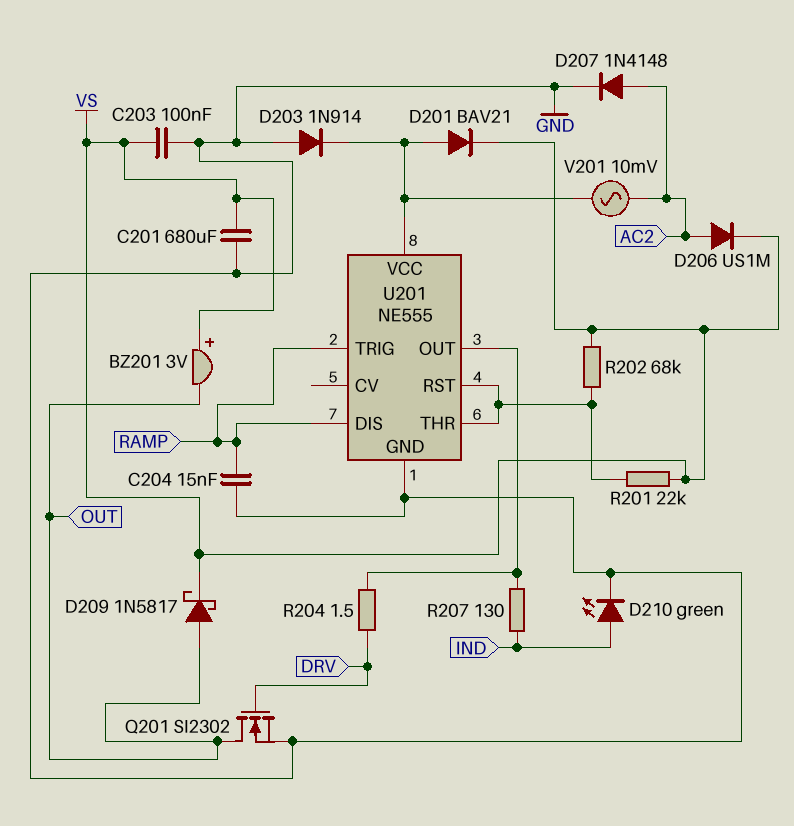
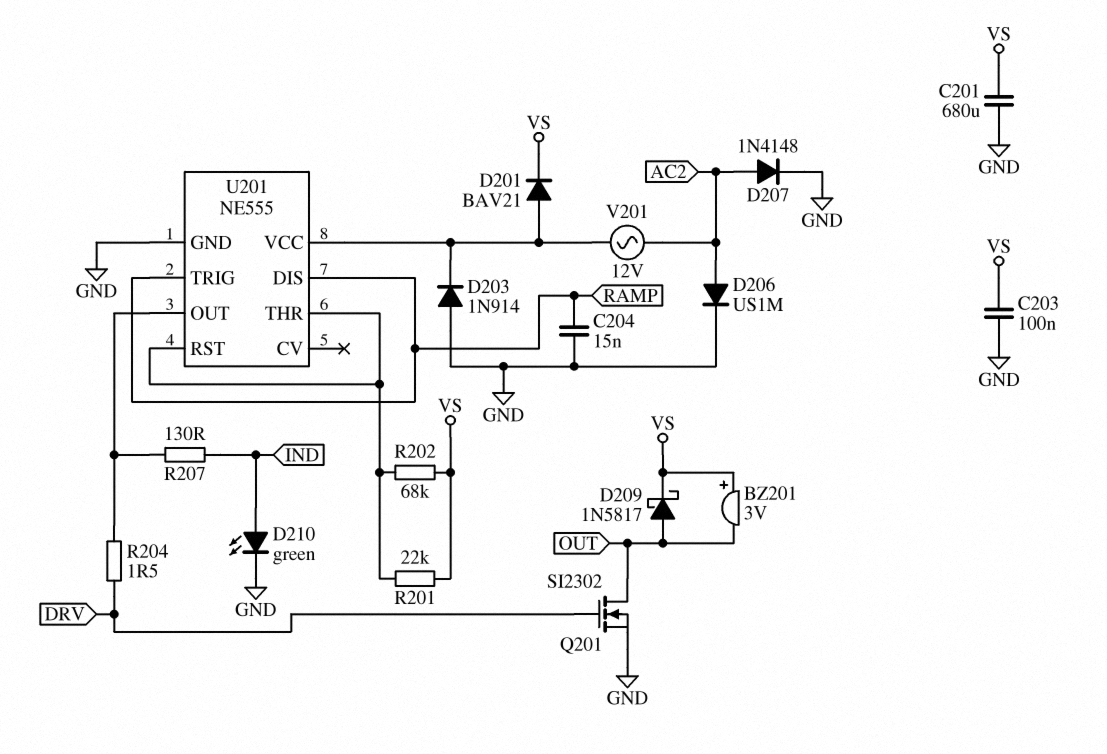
D206: diode US1M (A AC2, K VS) -> diode US1M (A AC2, K GND)
V201: AC 10mV (AC2, U201/VCC) -> AC 12V (AC2, U201/VCC)

